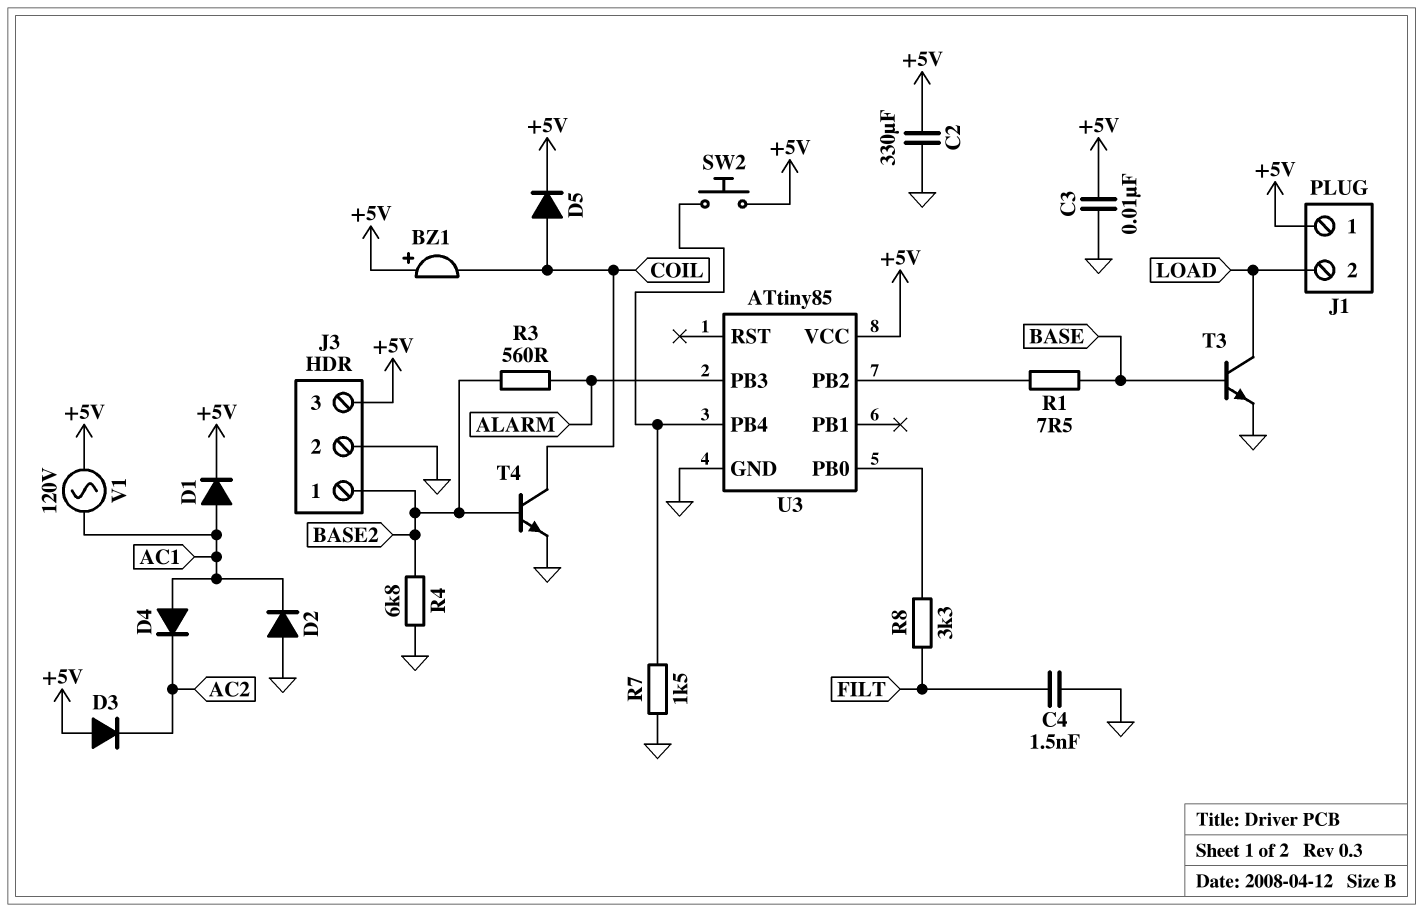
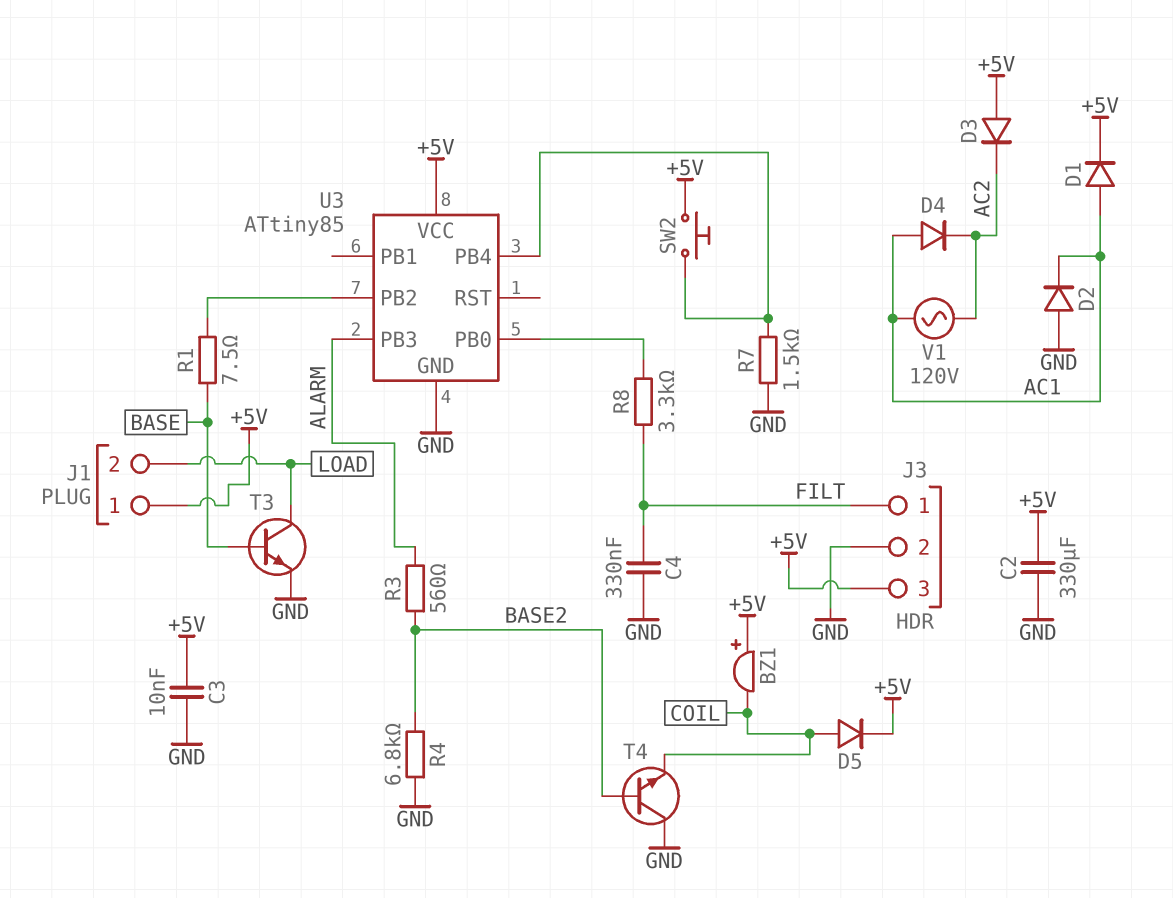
C4: 1.5nF (FILT, GND) -> 330nF (FILT, GND)
J3 pin 1: BASE2 -> FILT
T4: NPN (B BASE2, C COIL, E GND) -> NPN (B BASE2, C GND, E COIL)
V1: AC 120V (+5V, AC1) -> AC 120V (AC1, AC2)

